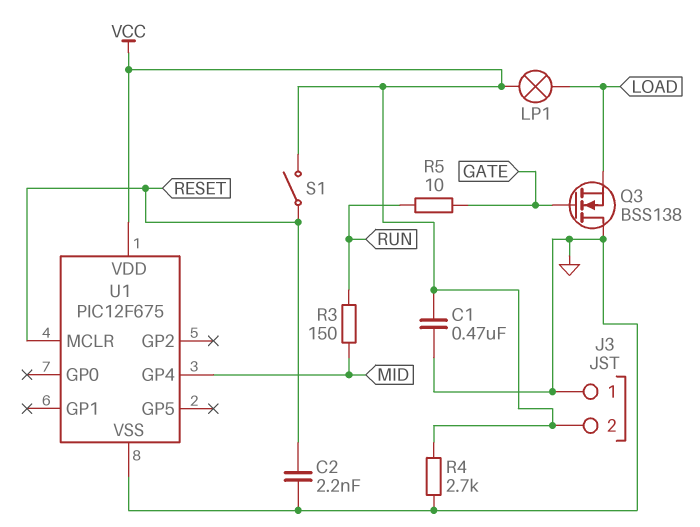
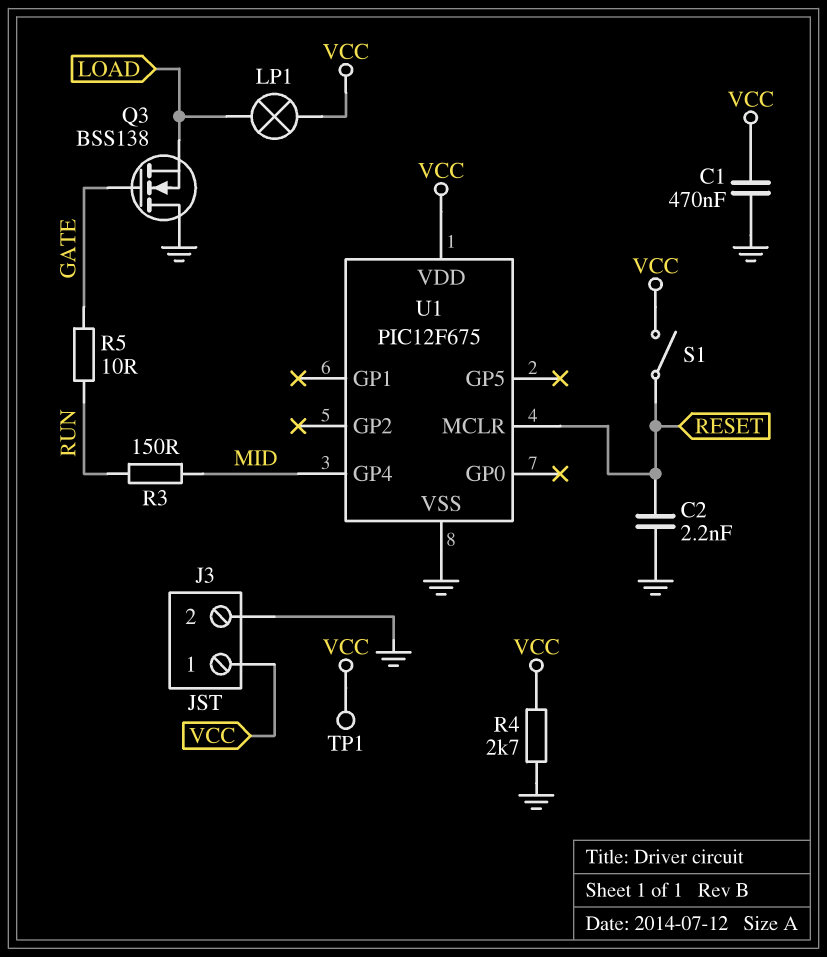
J3 pin 1: GND -> VCC
J3 pin 2: VCC -> GND
TP1: none -> test point (VCC)

